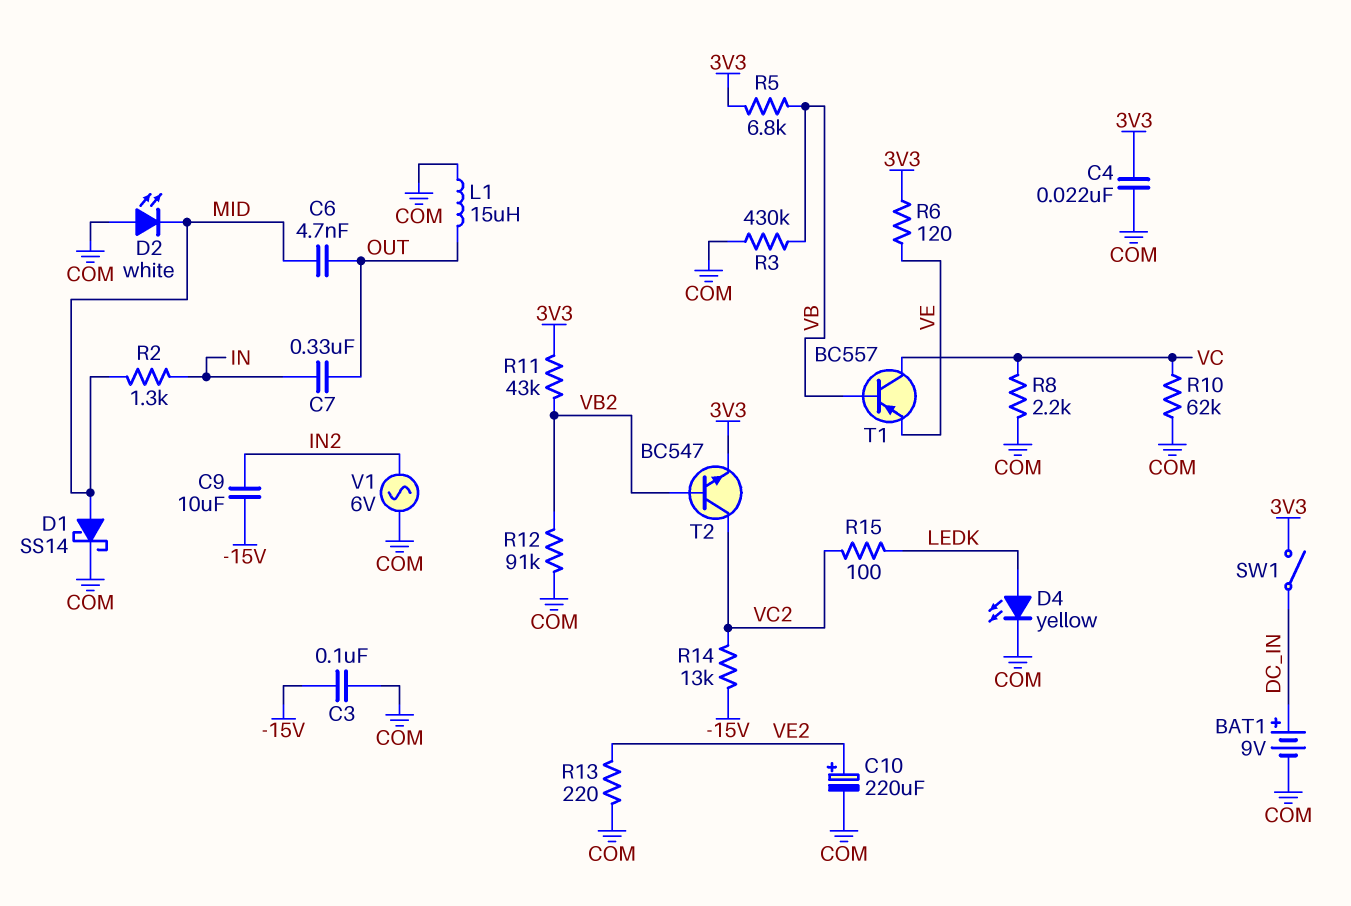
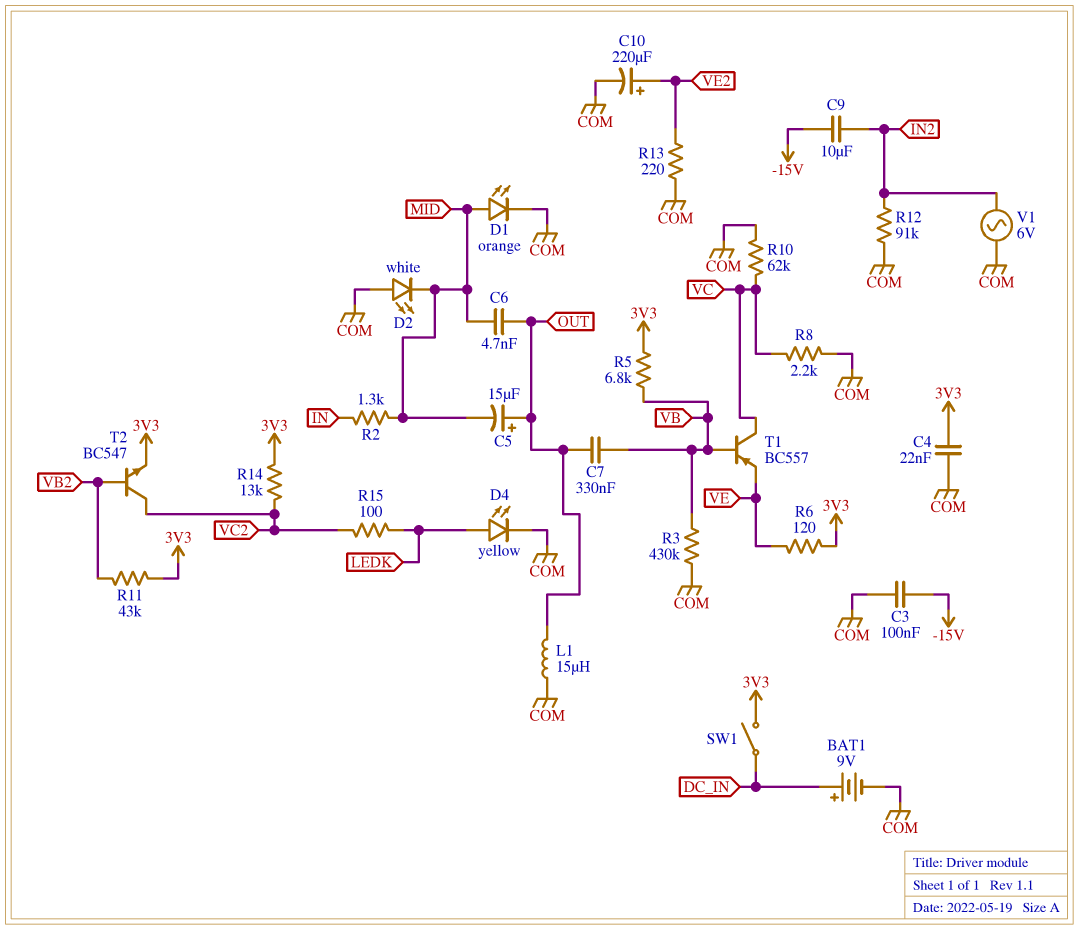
C5: none -> 15uF (plus OUT, minus MID)
C7: 330nF (IN, OUT) -> 330nF (OUT, VB)
D1: schottky SS14 (A MID, K COM) -> LED orange (A MID, K COM)
R12: 91k (COM, VB2) -> 91k (COM, IN2)
R14: 13k (-15V, VC2) -> 13k (3V3, VC2)

